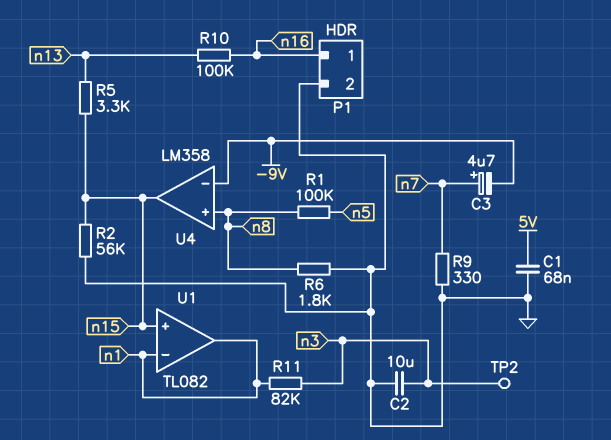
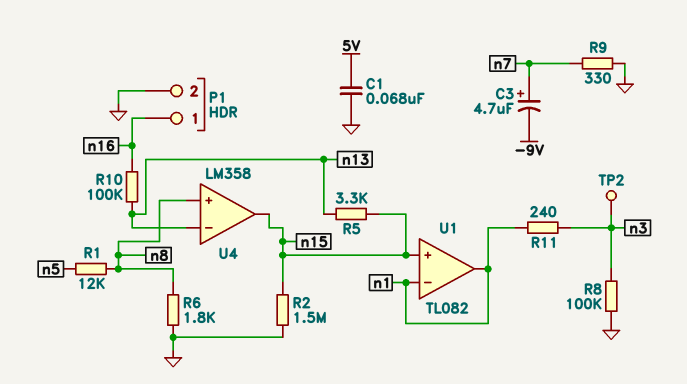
C2: 10uF (GND, n3) -> none
R1: 100k (n5, n8) -> 12k (n5, n8)
R2: 56k (GND, n15) -> 1.5M (GND, n15)
R8: none -> 100k (GND, n3)
R11: 82k (n1, n3) -> 240 (n1, n3)
U4 pin in-: -9V -> n13

